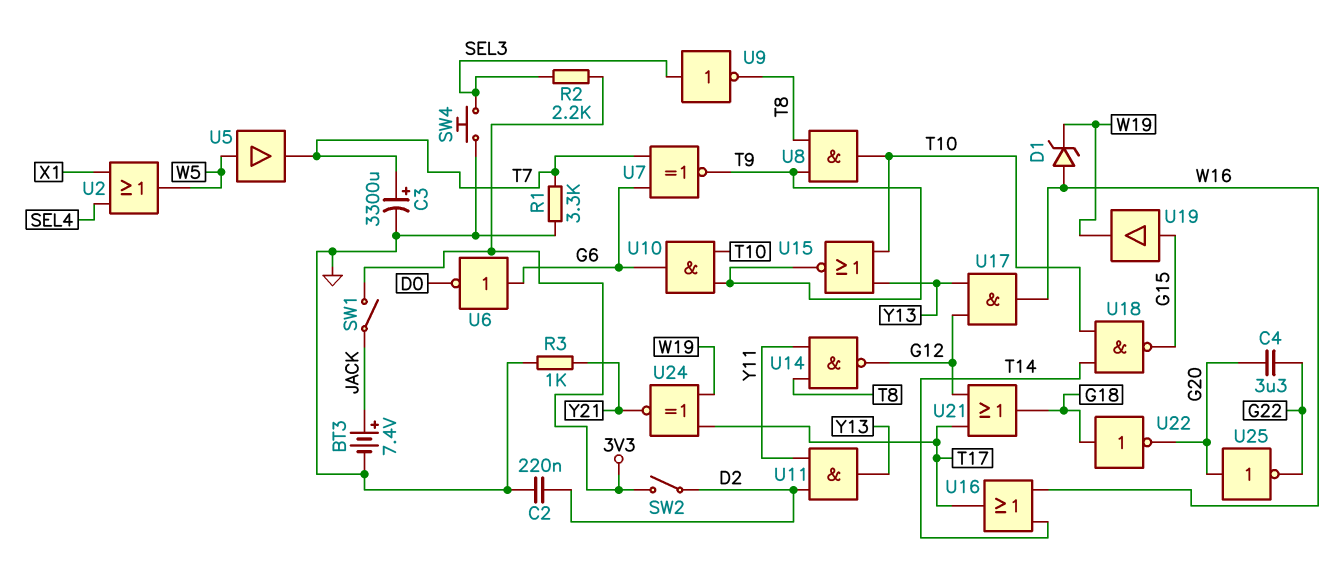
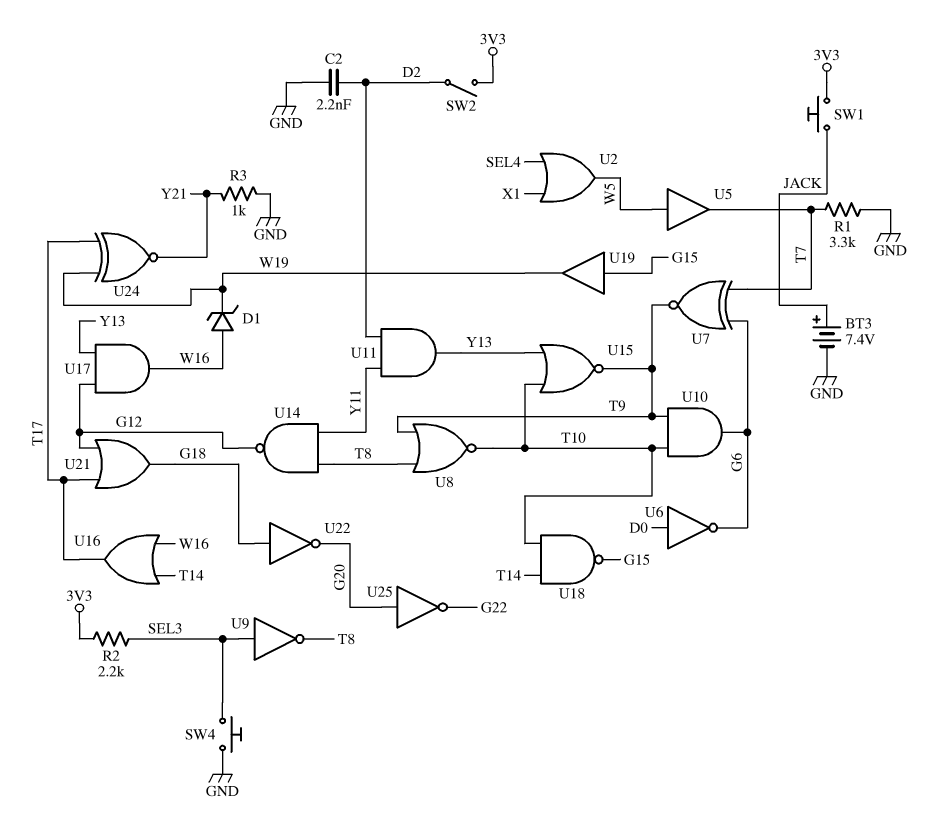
C2: 220nF (D2, GND) -> 2.2nF (D2, GND)
C3: 3300uF (plus T7, minus GND) -> none
C4: 3.3uF (G20, G22) -> none
SW1: switch (3V3, JACK) -> button (3V3, JACK)
U6: NOT (in G6, out D0) -> NOT (in D0, out G6)
U8: AND (in T8, in T9, out T10) -> NOR (in T8, in T9, out T10)

